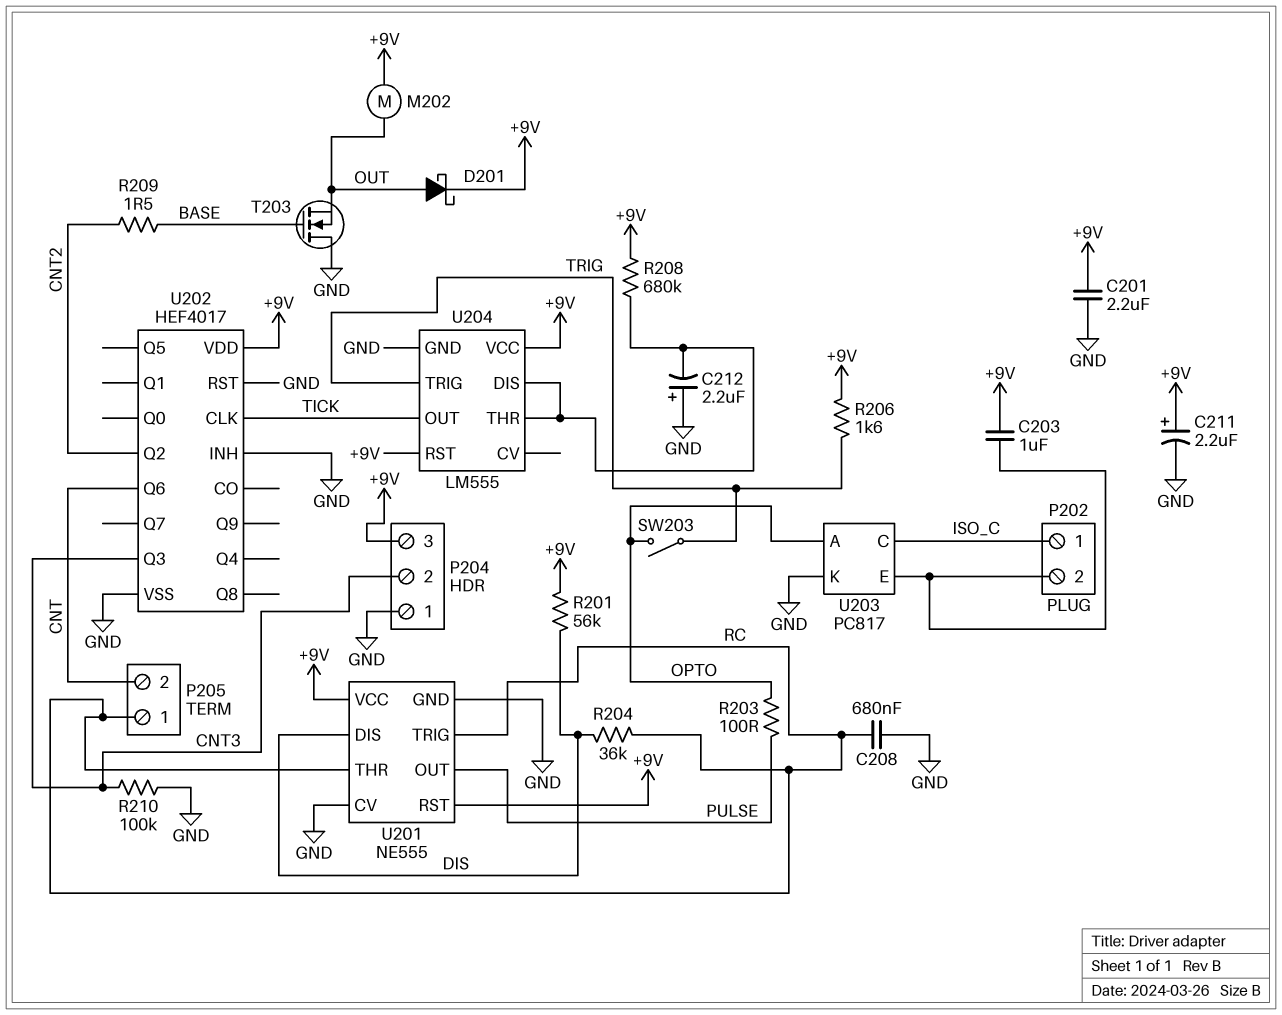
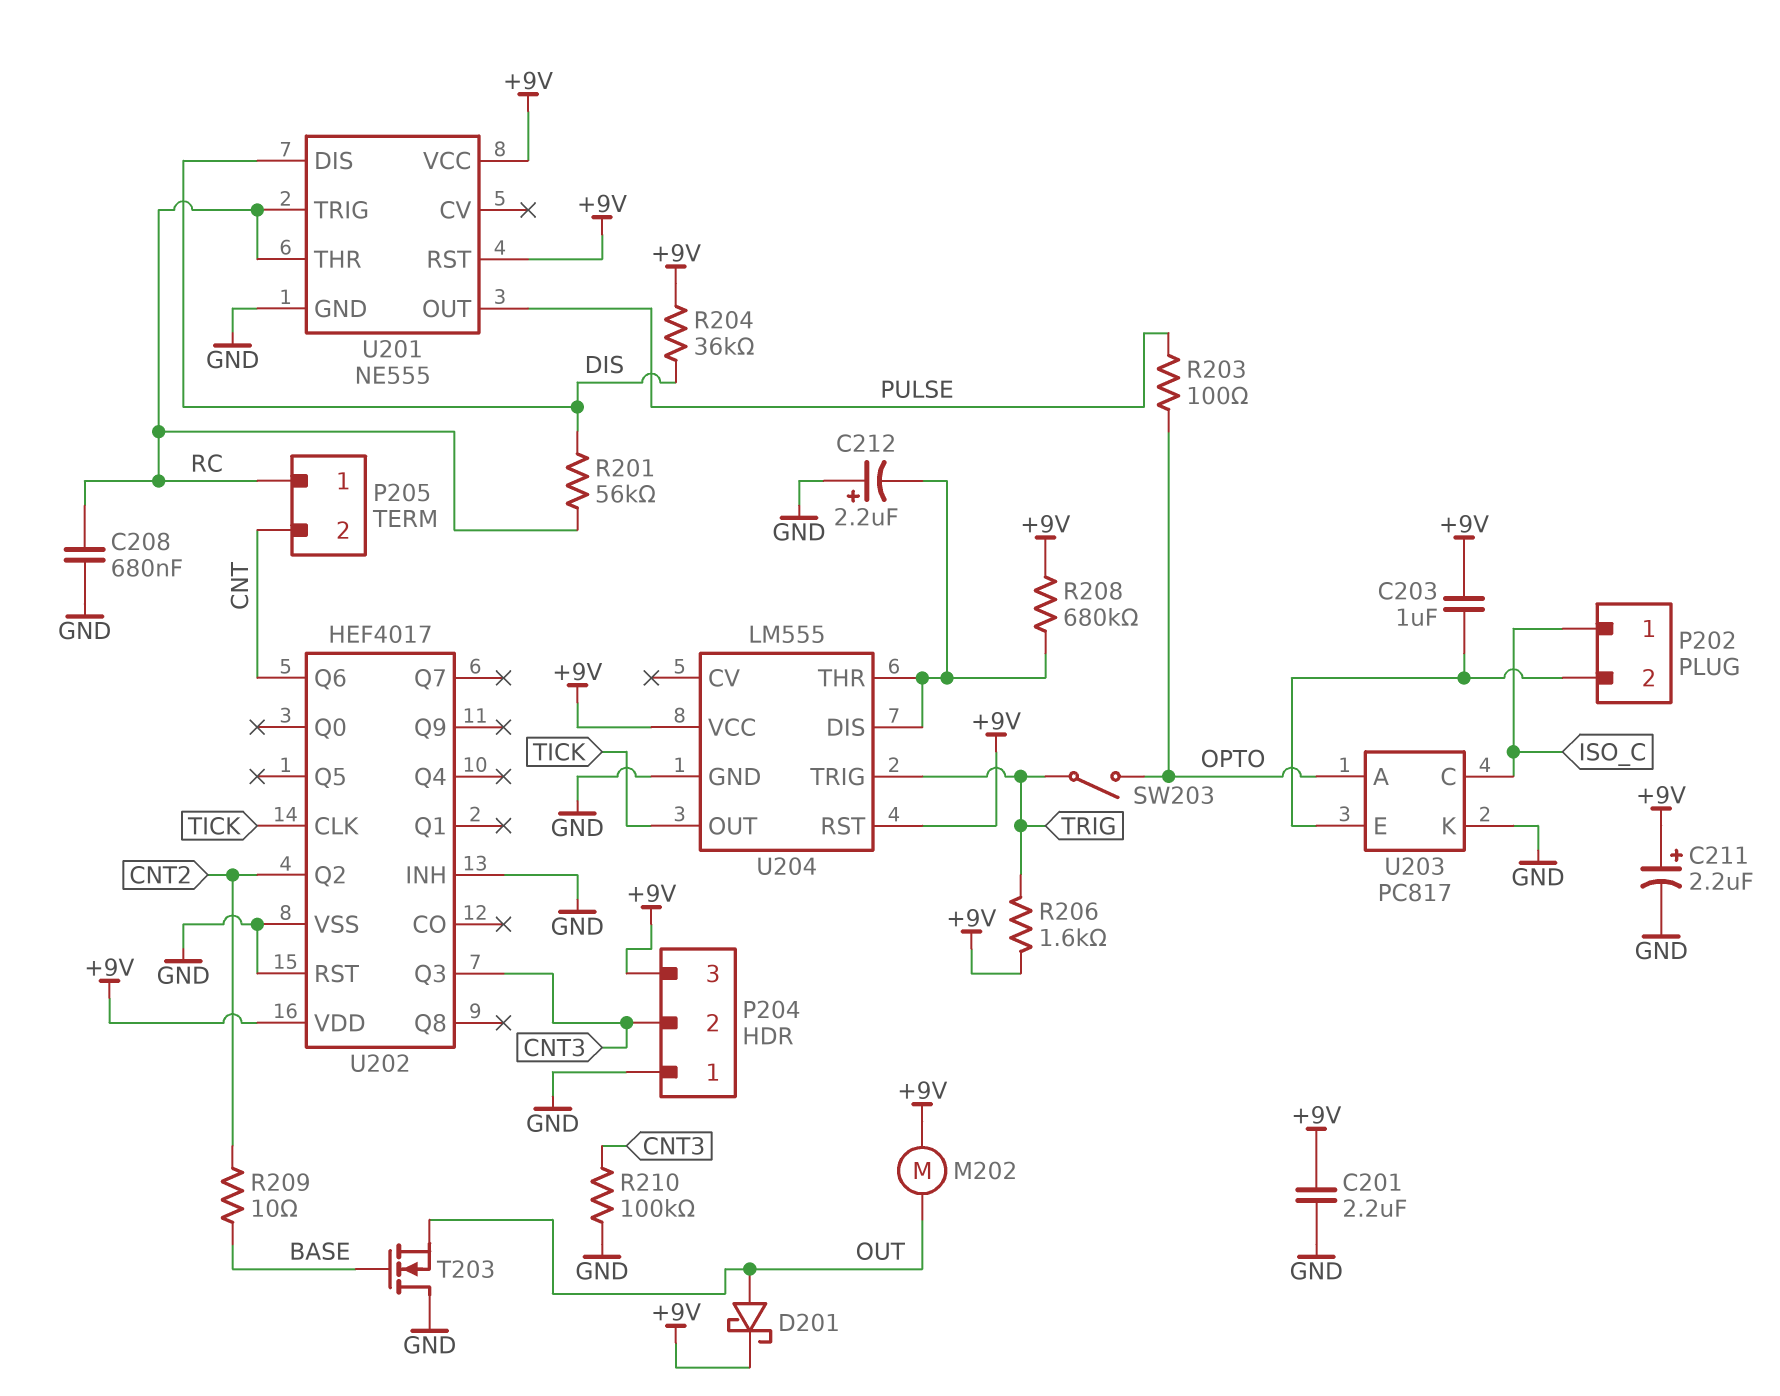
R201: 56k (+9V, DIS) -> 56k (DIS, RC)
R204: 36k (DIS, RC) -> 36k (+9V, DIS)
R209: 1.5 (BASE, CNT2) -> 10 (BASE, CNT2)
U201 pin CV: GND -> none

